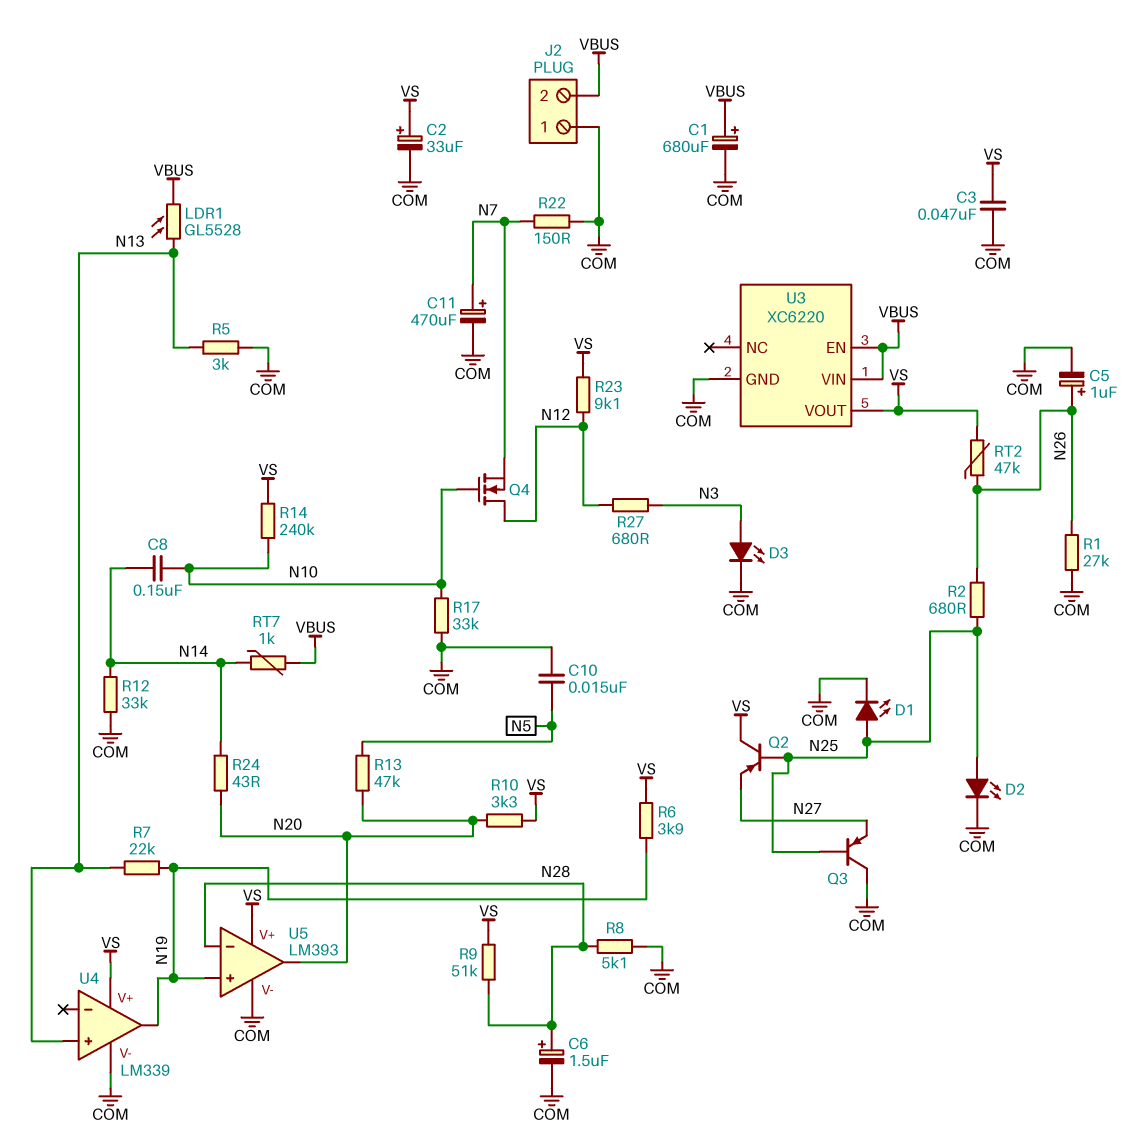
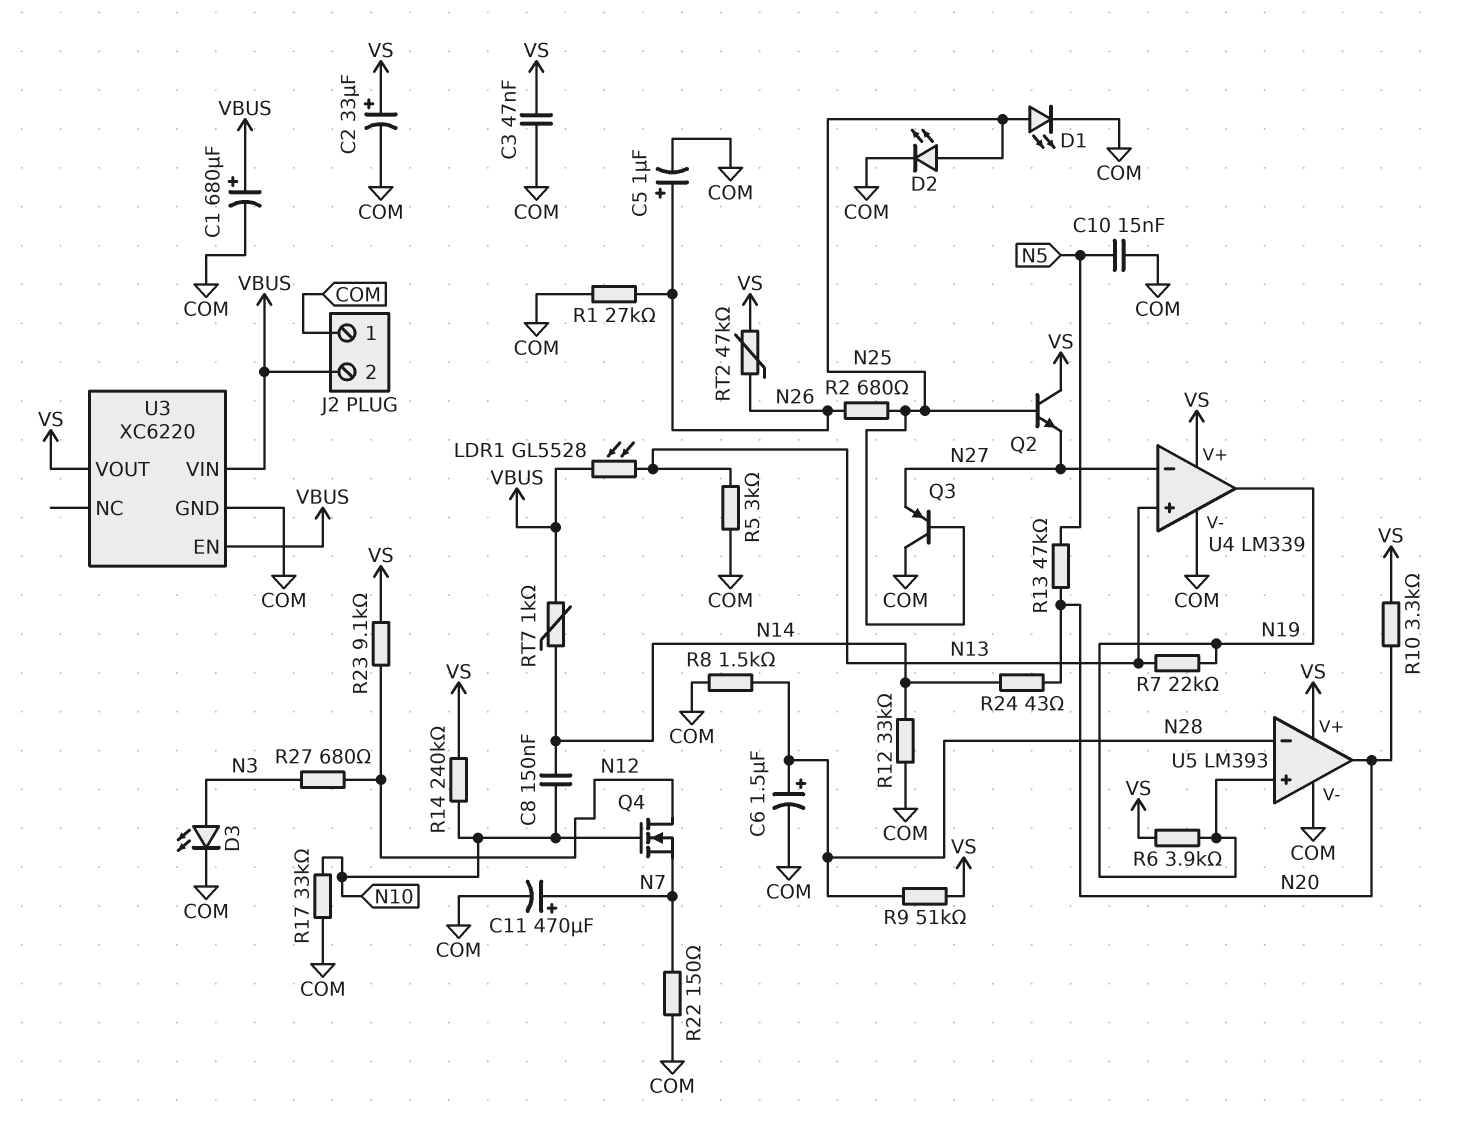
Q2: PNP (B N25, C VS, E N27) -> NPN (B N25, C VS, E N27)
R8: 5.1k (COM, N28) -> 1.5k (COM, N28)
U4 pin in-: none -> N27

